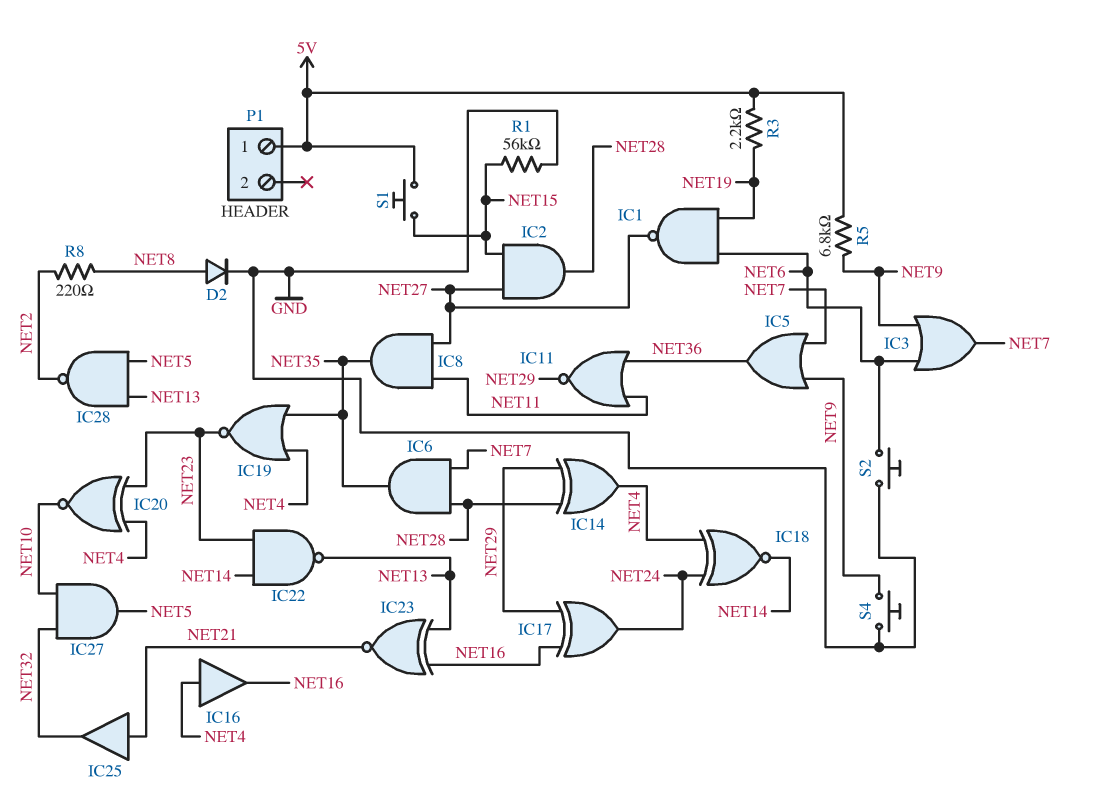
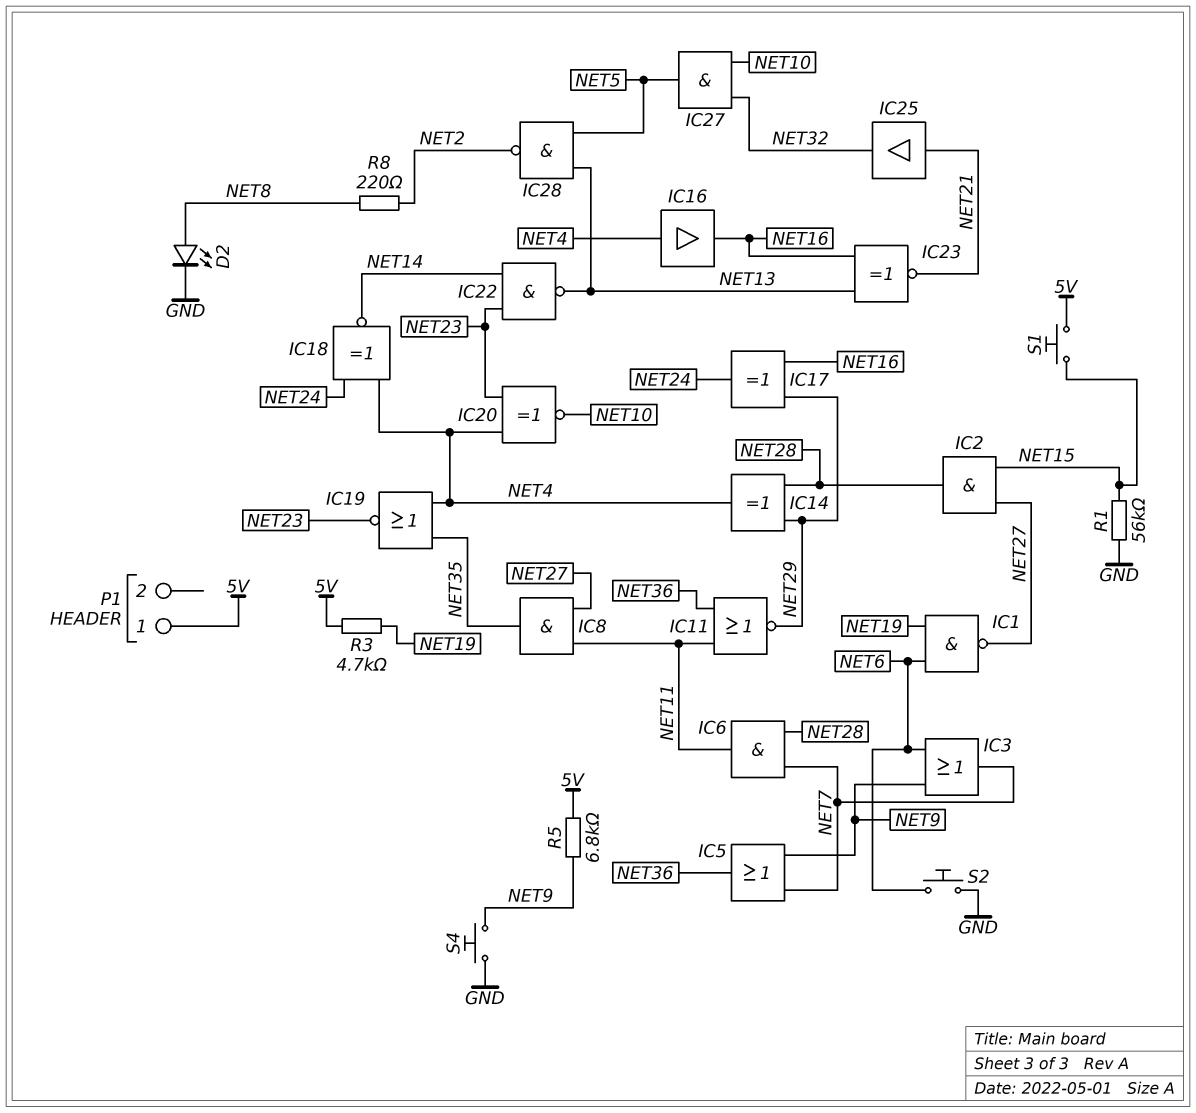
D2: diode (A NET8, K GND) -> LED (A NET8, K GND)
IC6: AND (in NET7, in NET28, out NET35) -> AND (in NET7, in NET28, out NET11)
R3: 2.2k (5V, NET19) -> 4.7k (5V, NET19)

